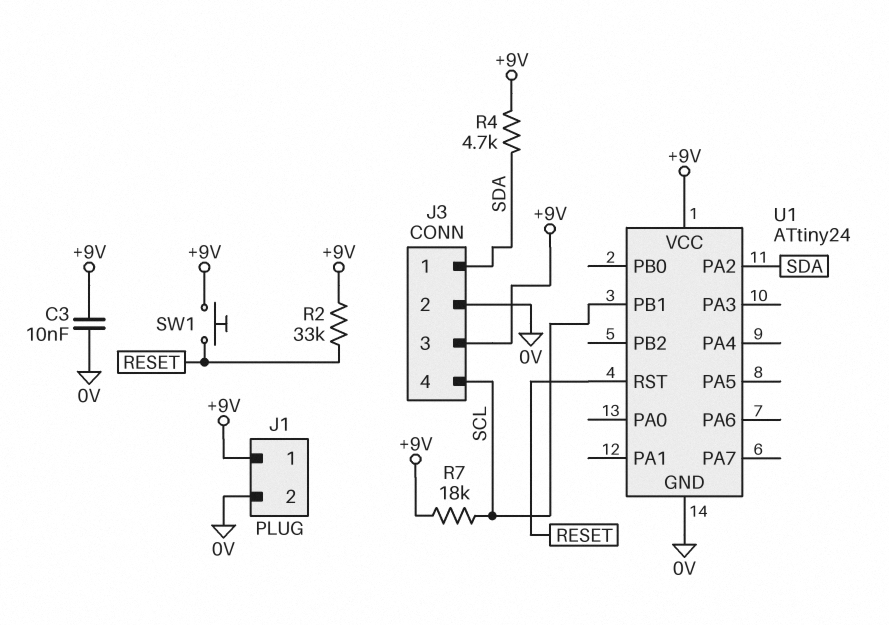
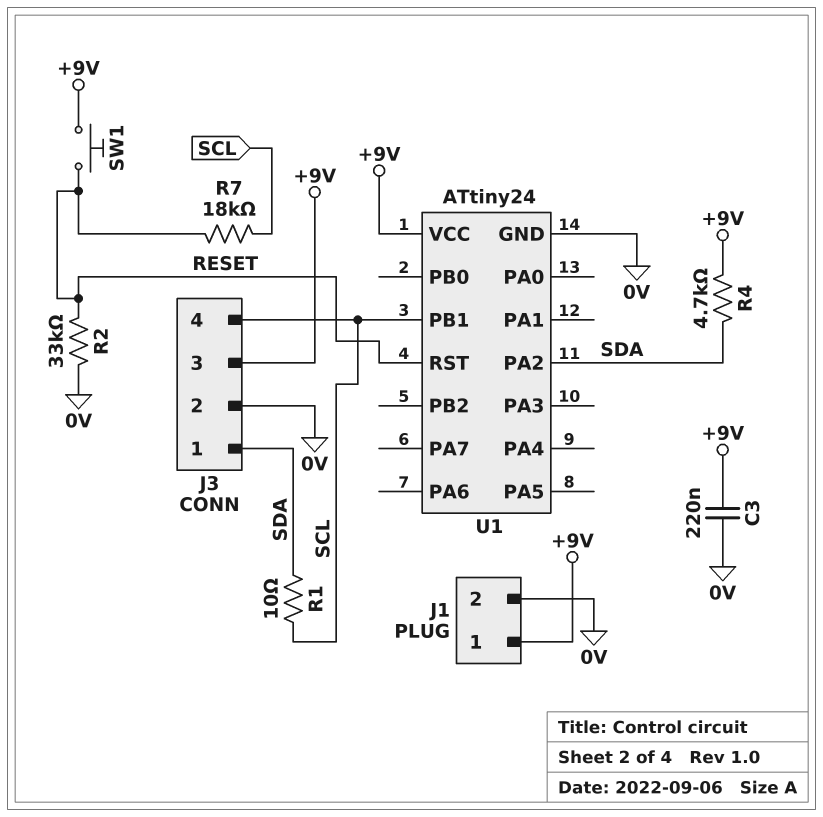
C3: 10nF (+9V, 0V) -> 220nF (+9V, 0V)
R1: none -> 10 (SCL, SDA)
R2: 33k (+9V, RESET) -> 33k (0V, RESET)
R7: 18k (+9V, SCL) -> 18k (RESET, SCL)

